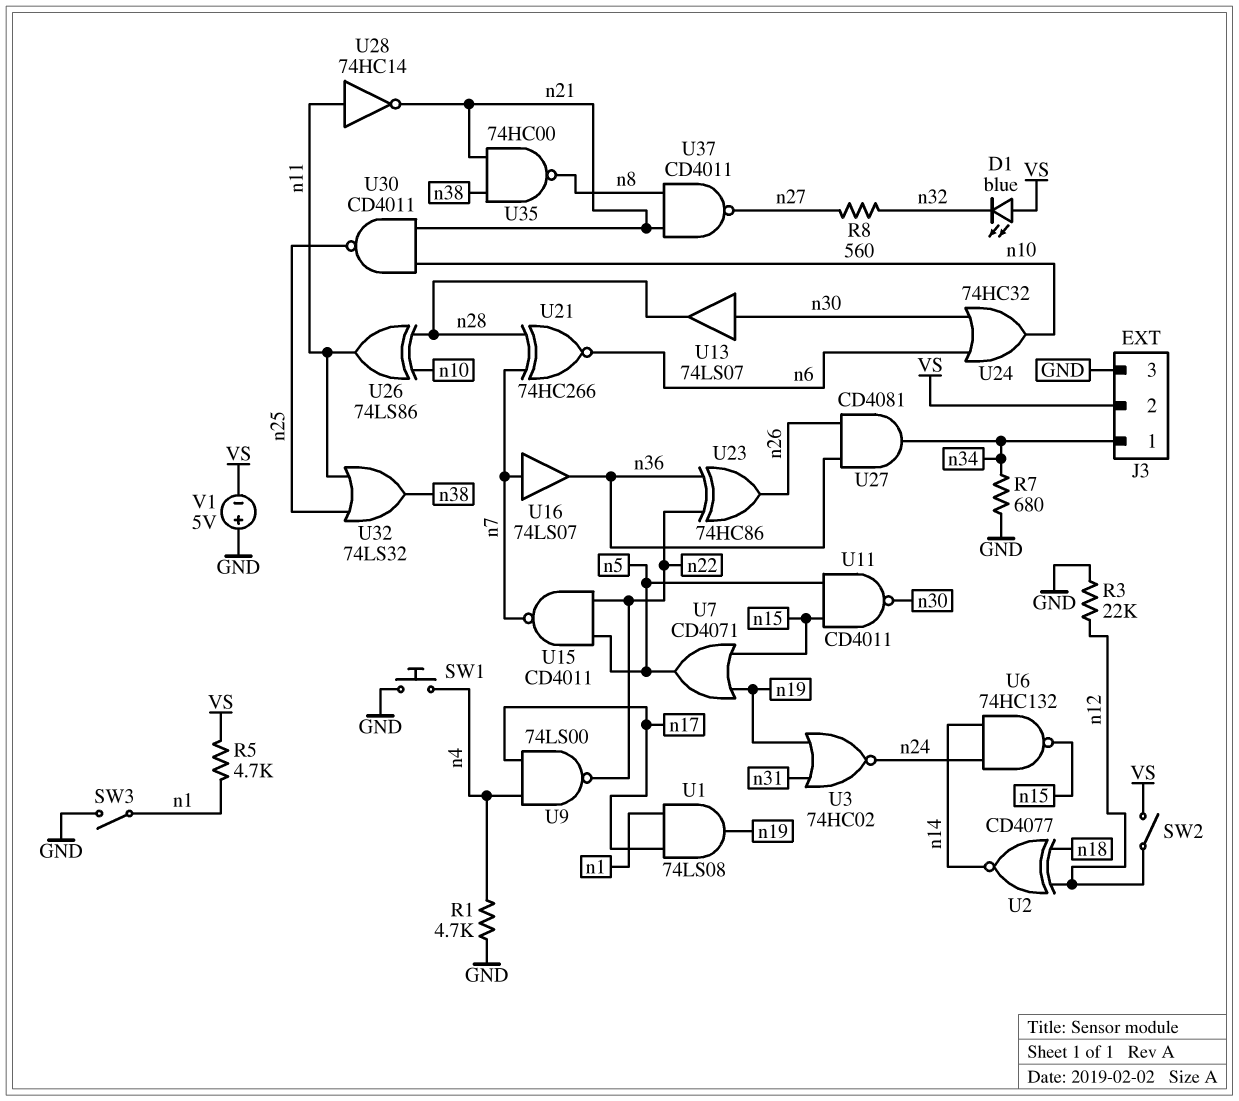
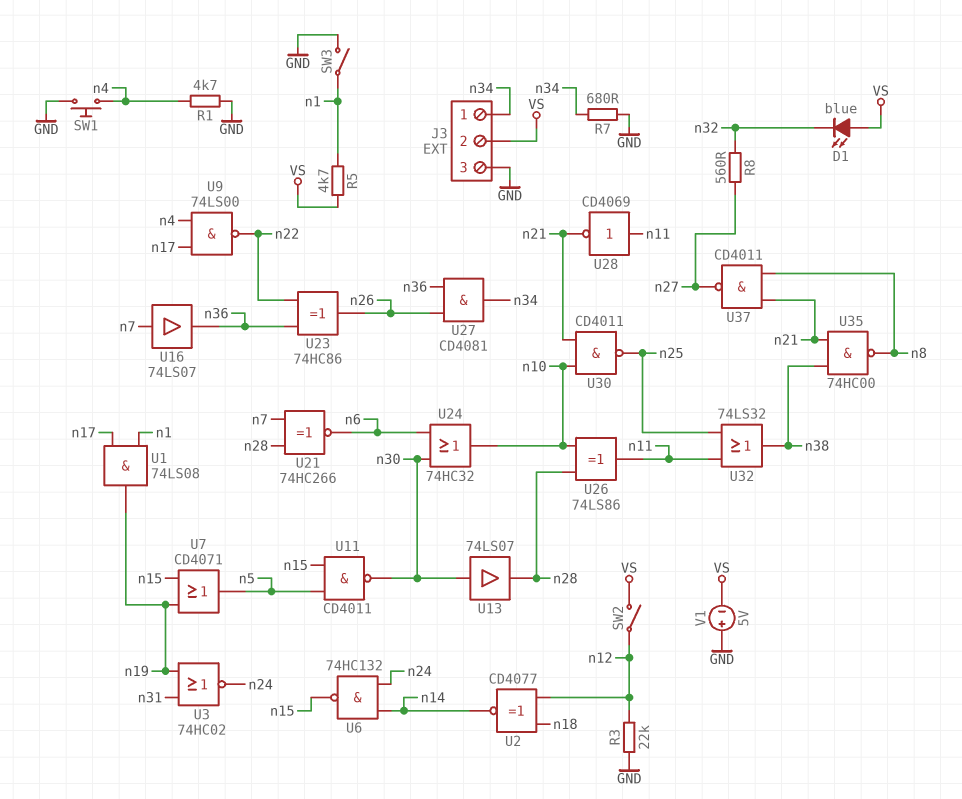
U15: NAND CD4011 (in n5, in n22, out n7) -> none
U28: NOT 74HC14 (in n11, out n21) -> NOT CD4069 (in n11, out n21)

